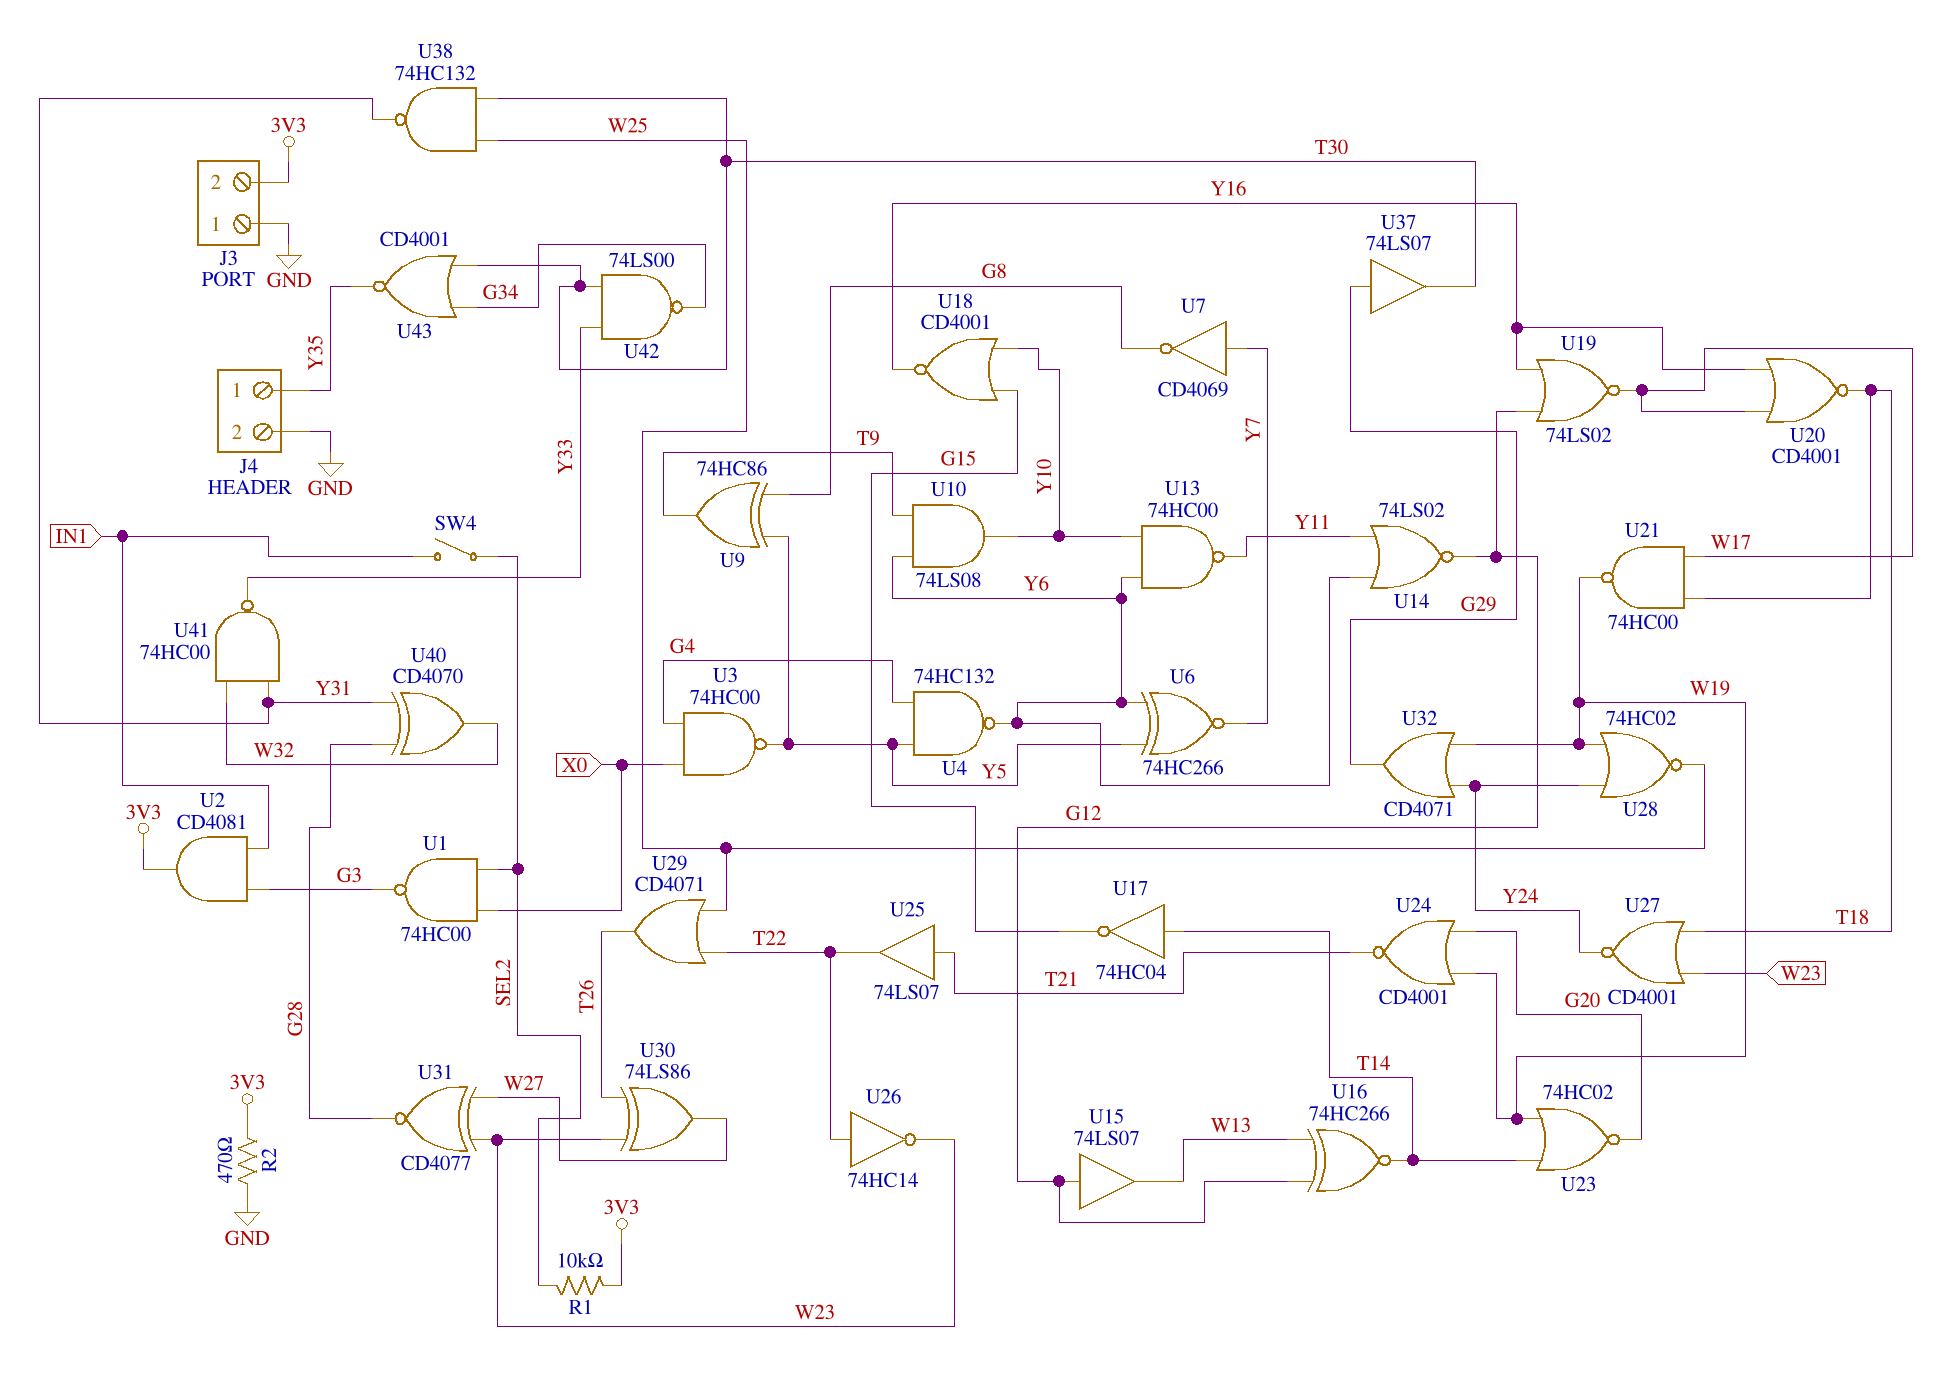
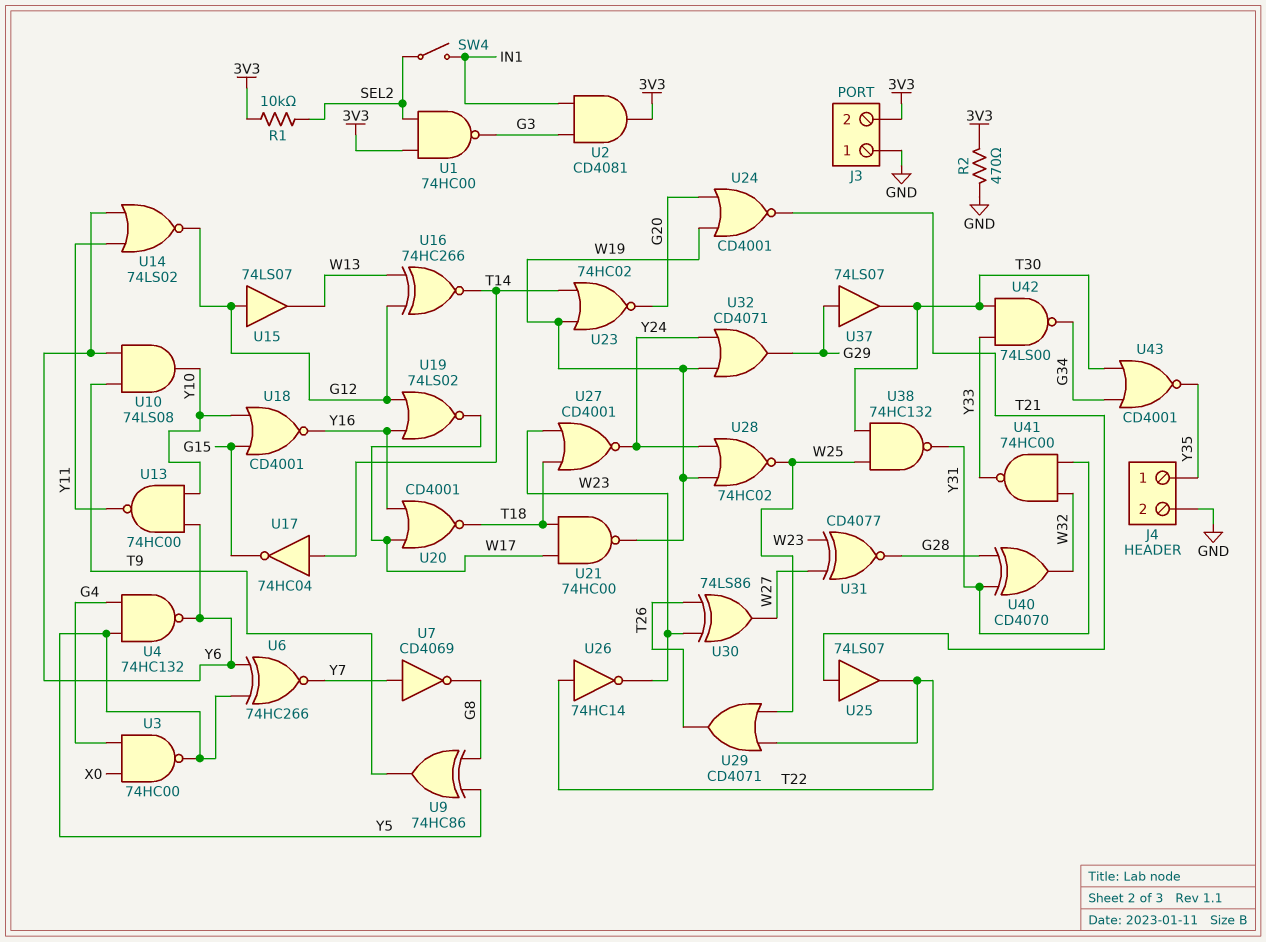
U1: NAND 74HC00 (in SEL2, in X0, out G3) -> NAND 74HC00 (in 3V3, in SEL2, out G3)

